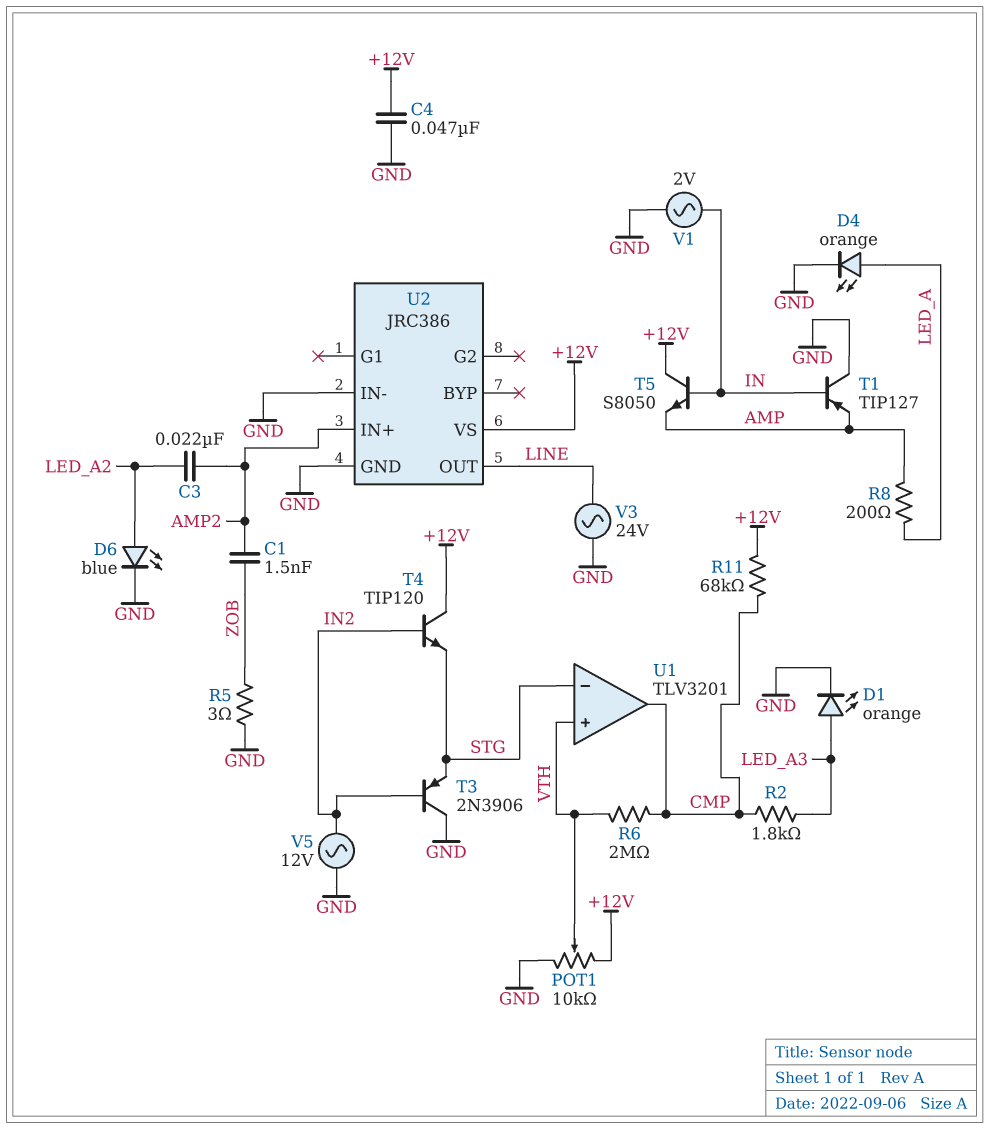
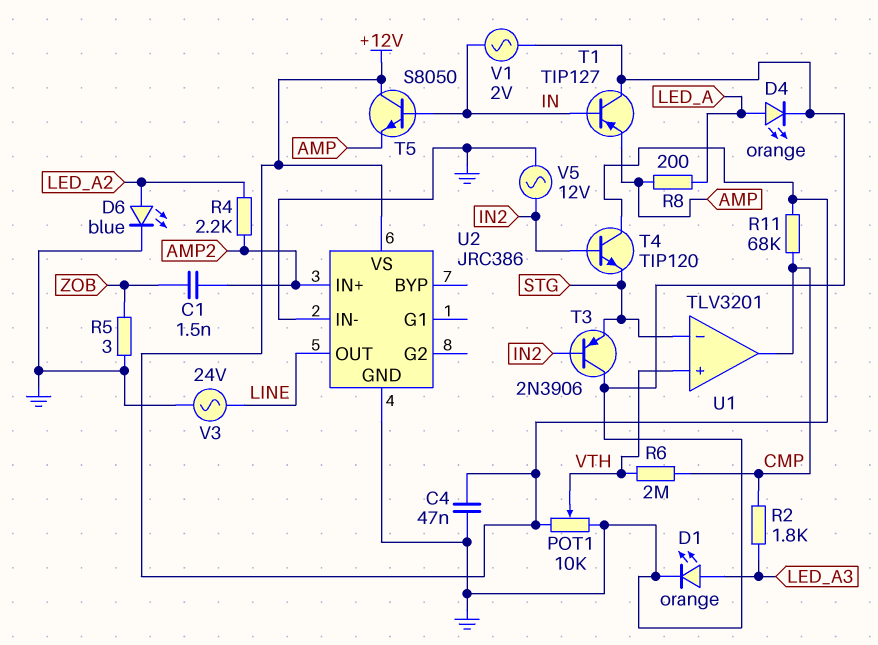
C3: 22nF (AMP2, LED_A2) -> none
R4: none -> 2.2k (AMP2, LED_A2)

